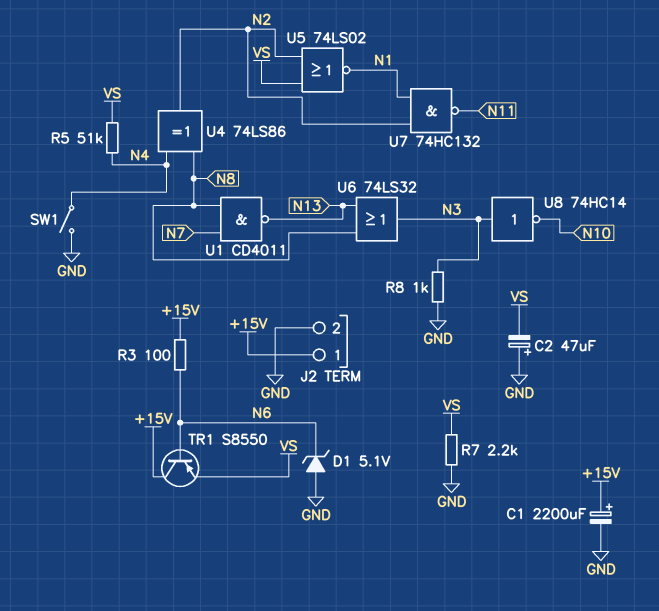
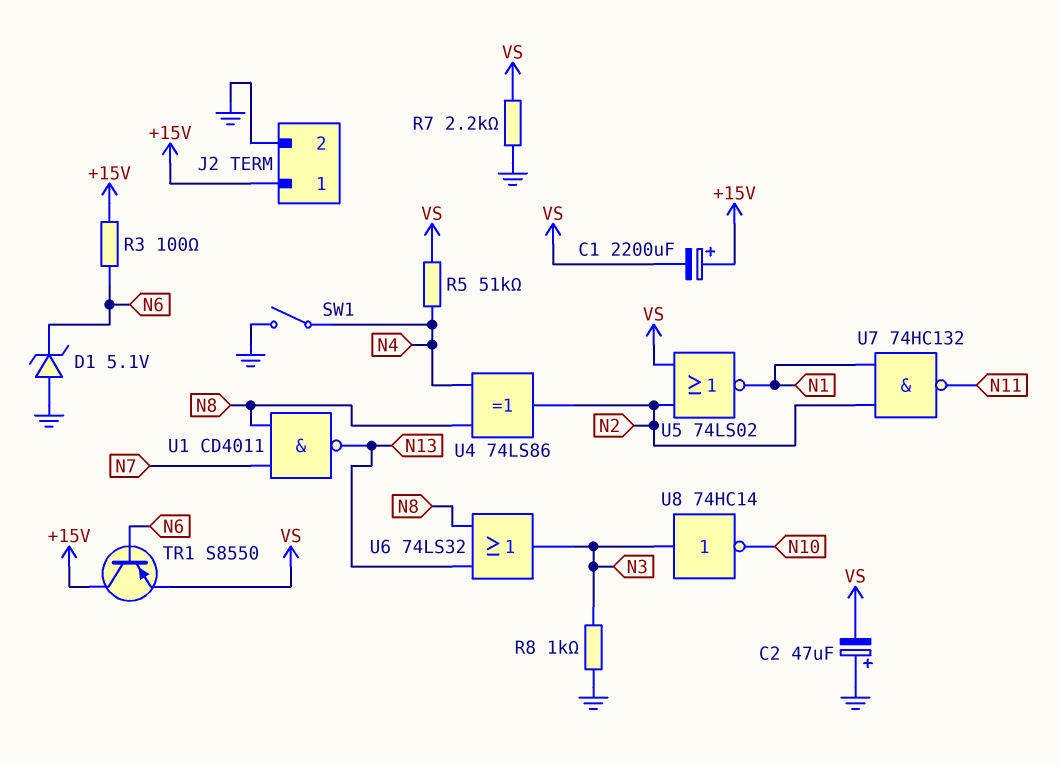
C1: 2200uF (plus +15V, minus GND) -> 2200uF (plus +15V, minus VS)

